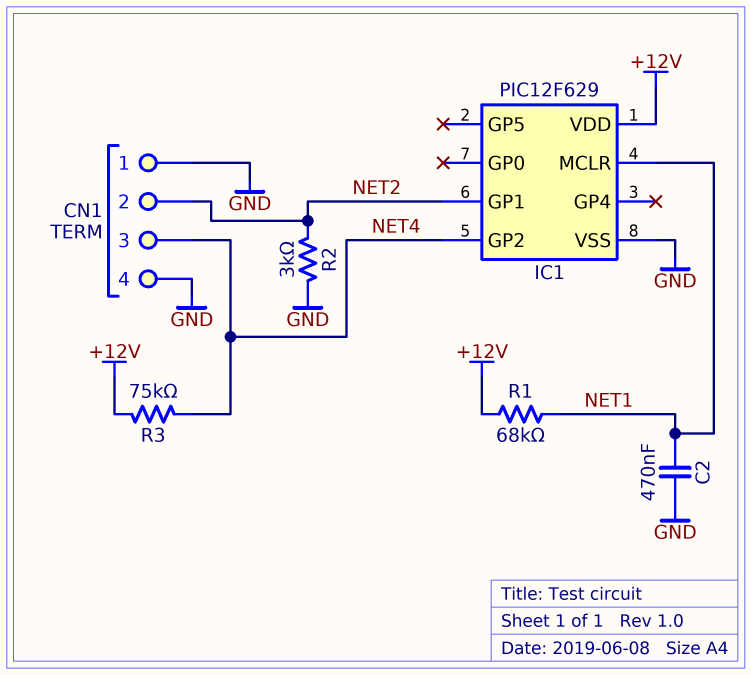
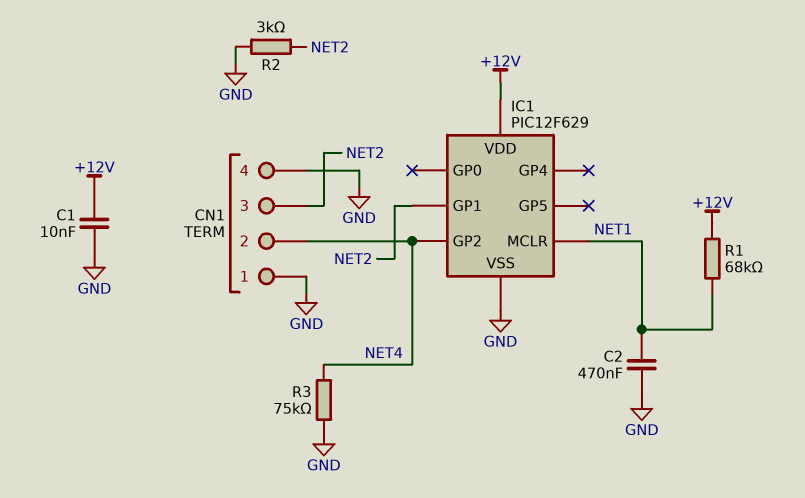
C1: none -> 10nF (+12V, GND)
CN1 pin 2: NET2 -> NET4
CN1 pin 3: NET4 -> NET2
R3: 75k (+12V, NET4) -> 75k (GND, NET4)

